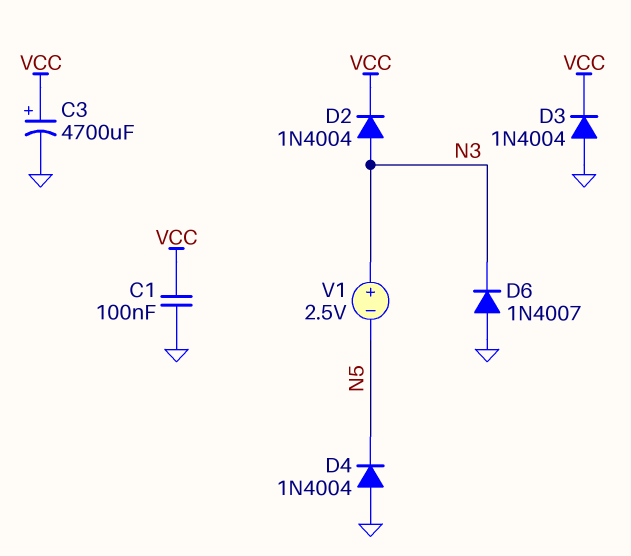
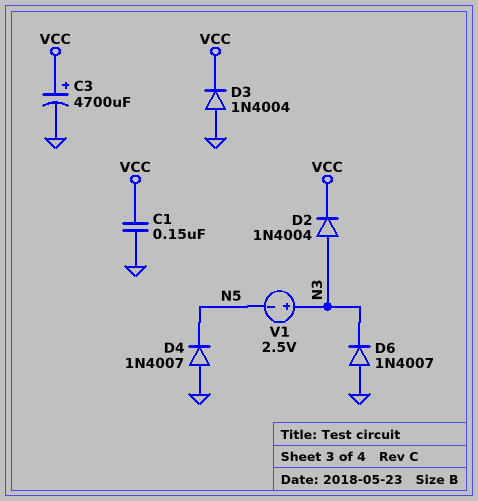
C1: 100nF (GND, VCC) -> 150nF (GND, VCC)
D4: diode 1N4004 (A GND, K N5) -> diode 1N4007 (A GND, K N5)

